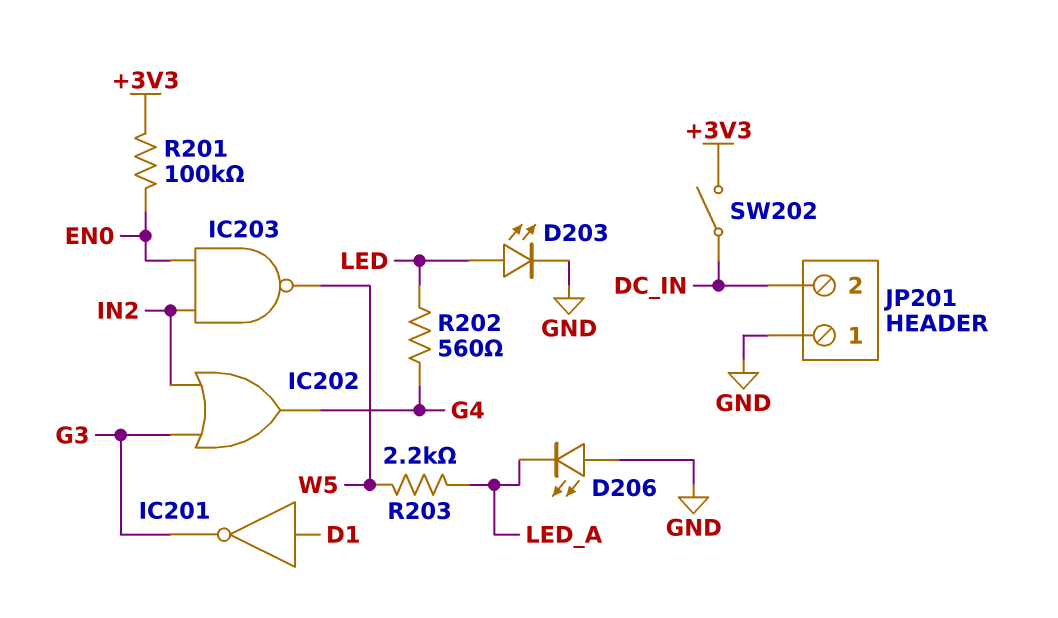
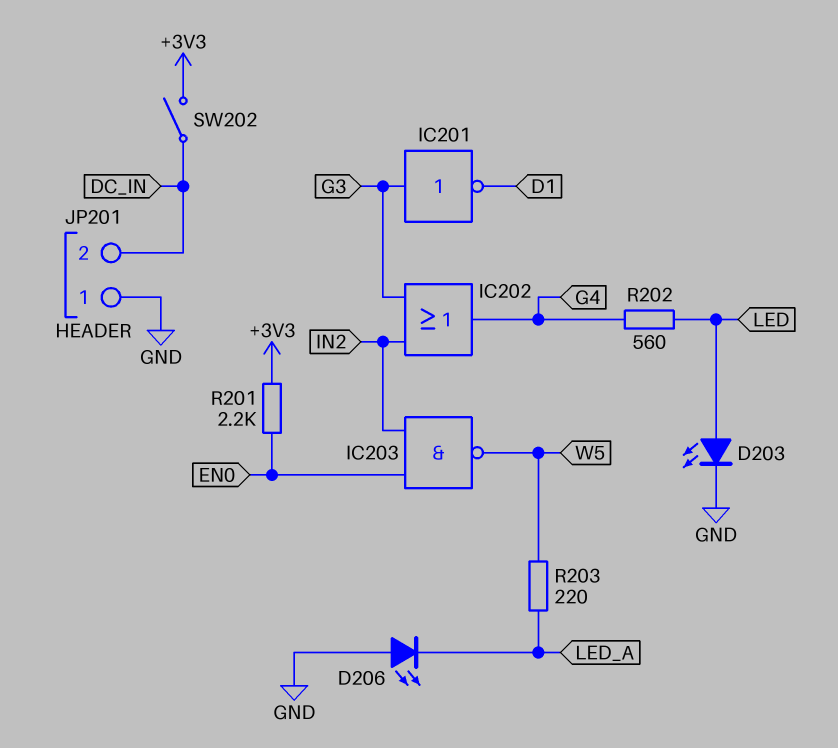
IC201: NOT (in D1, out G3) -> NOT (in G3, out D1)
R201: 100k (+3V3, EN0) -> 2.2k (+3V3, EN0)
R203: 2.2k (LED_A, W5) -> 220 (LED_A, W5)

